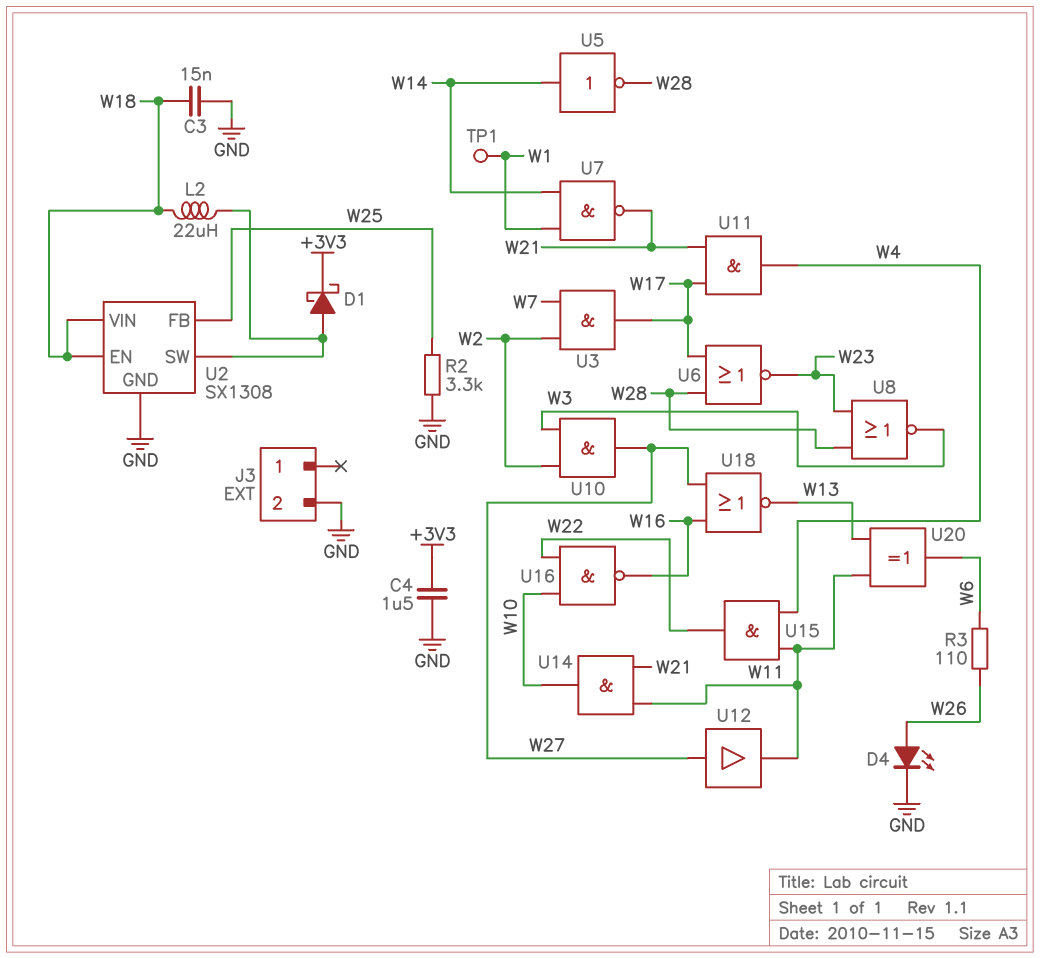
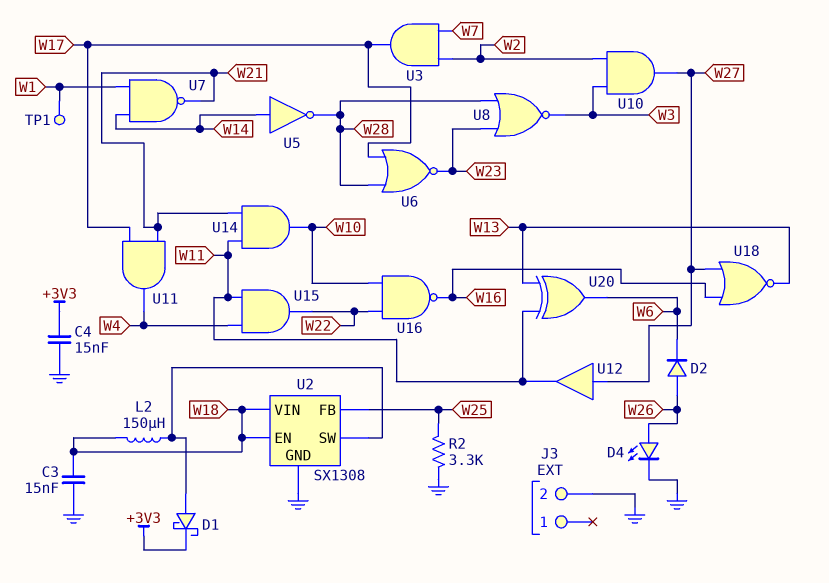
C4: 1.5uF (+3V3, GND) -> 15nF (+3V3, GND)
D2: none -> diode (A W26, K W6)
L2: 22uH (U2/SW, W18) -> 150uH (U2/SW, W18)
R3: 110 (W6, W26) -> none

